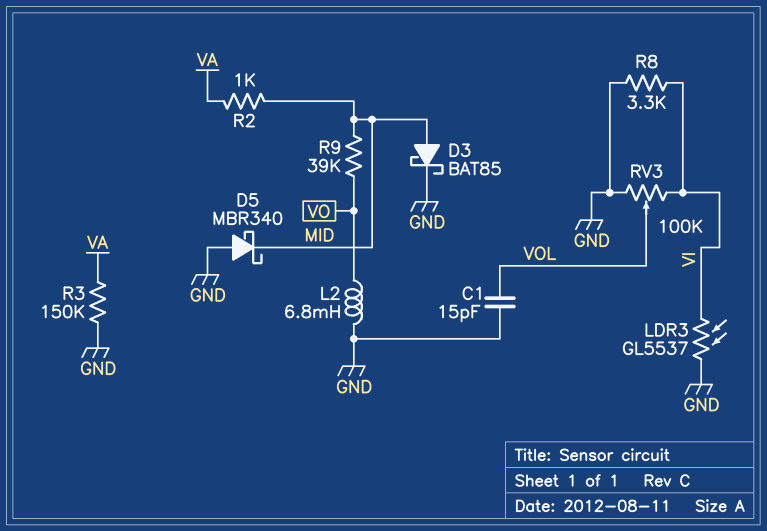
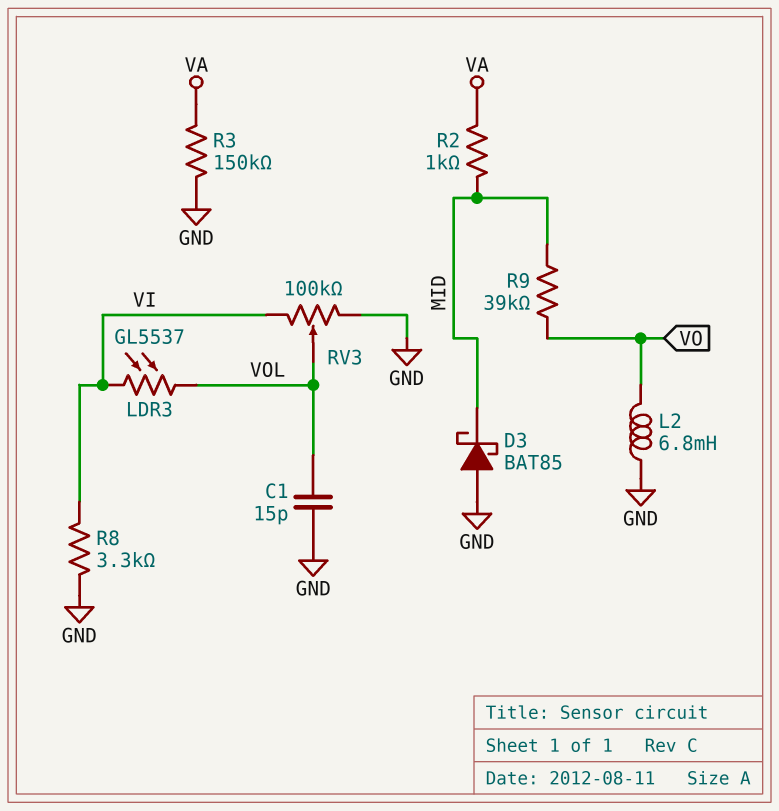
D3: schottky BAT85 (A MID, K GND) -> schottky BAT85 (A GND, K MID)
D5: schottky MBR340 (A GND, K MID) -> none
LDR3: GL5537 (GND, VI) -> GL5537 (VI, VOL)

